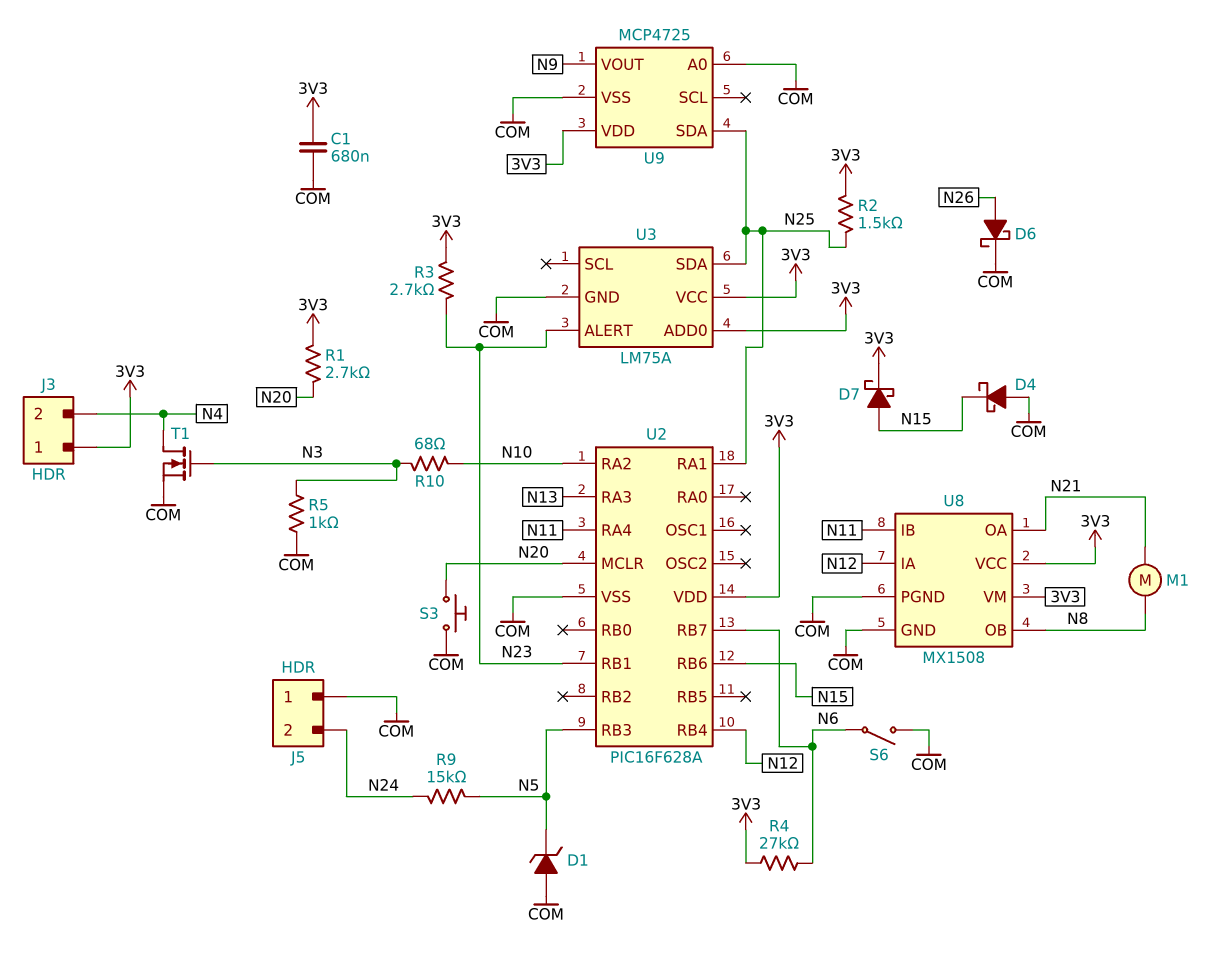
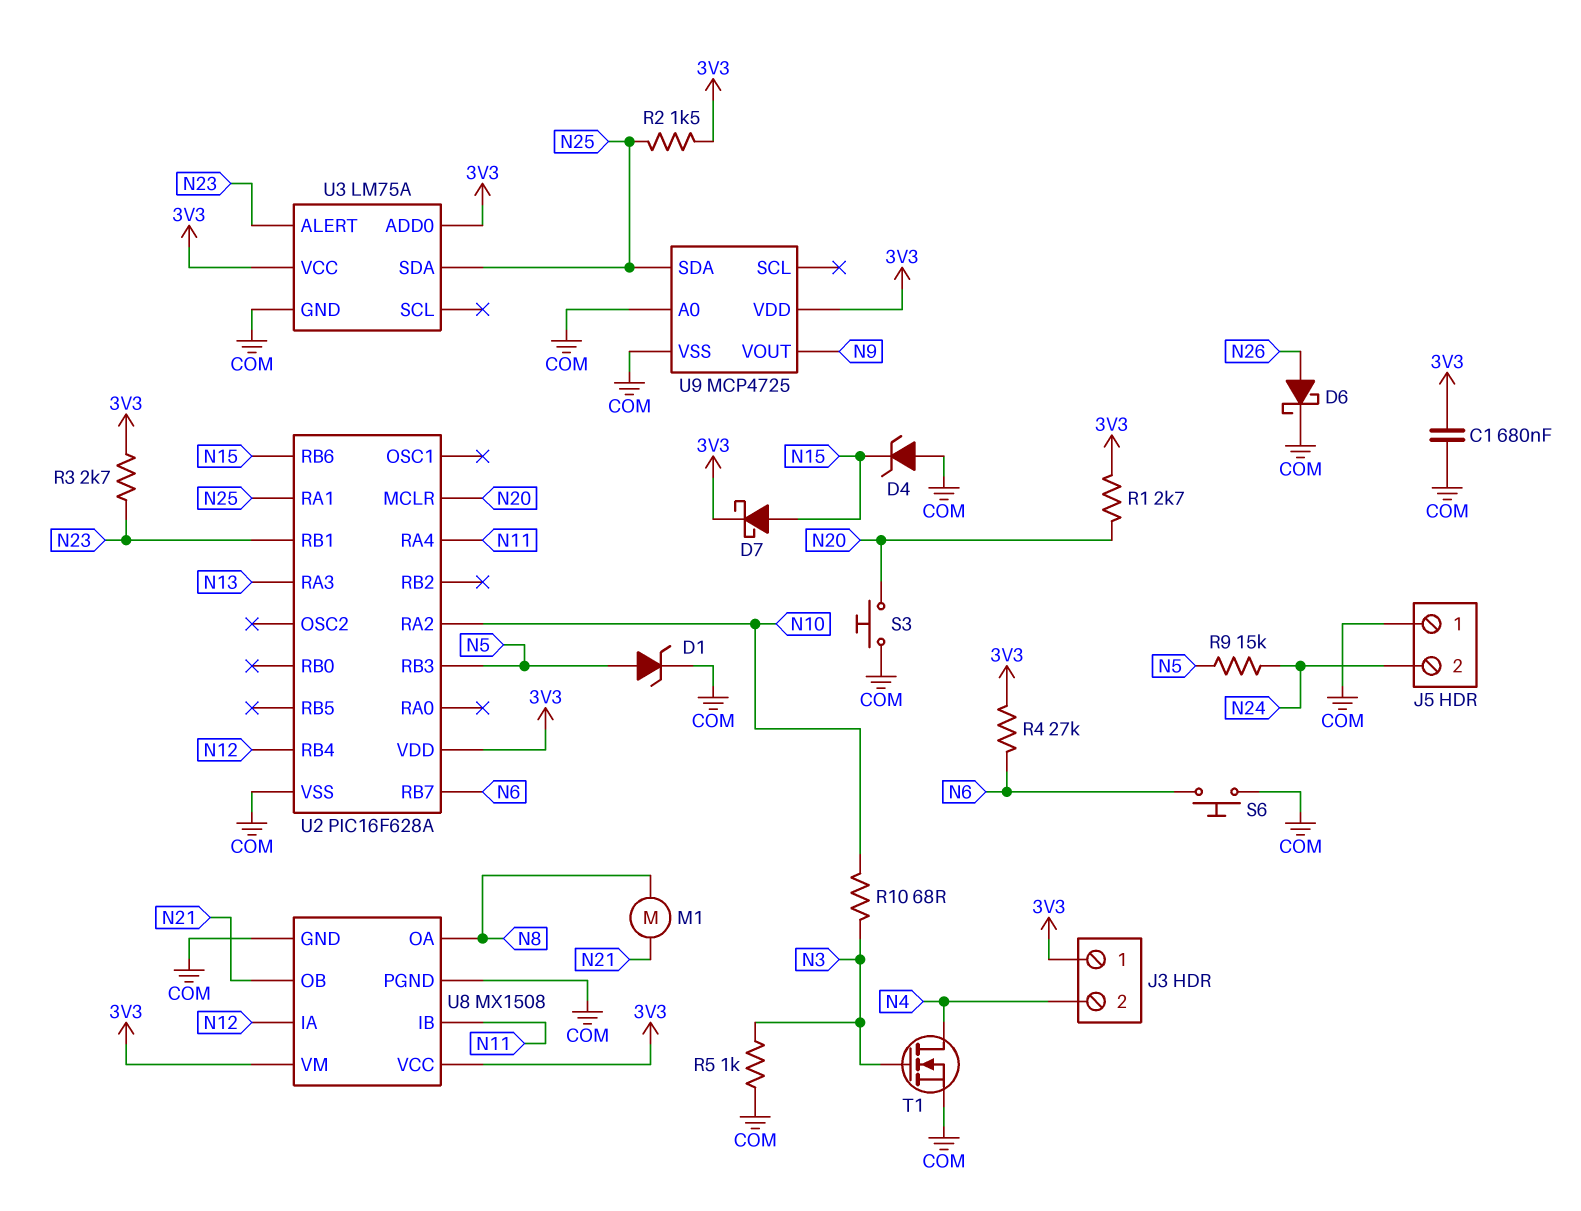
D1: zener (A COM, K N5) -> zener (A N5, K COM)
D4: schottky (A COM, K N15) -> zener (A COM, K N15)
S6: switch (COM, N6) -> button (COM, N6)
U8 pin OA: N21 -> N8
U8 pin OB: N8 -> N21

